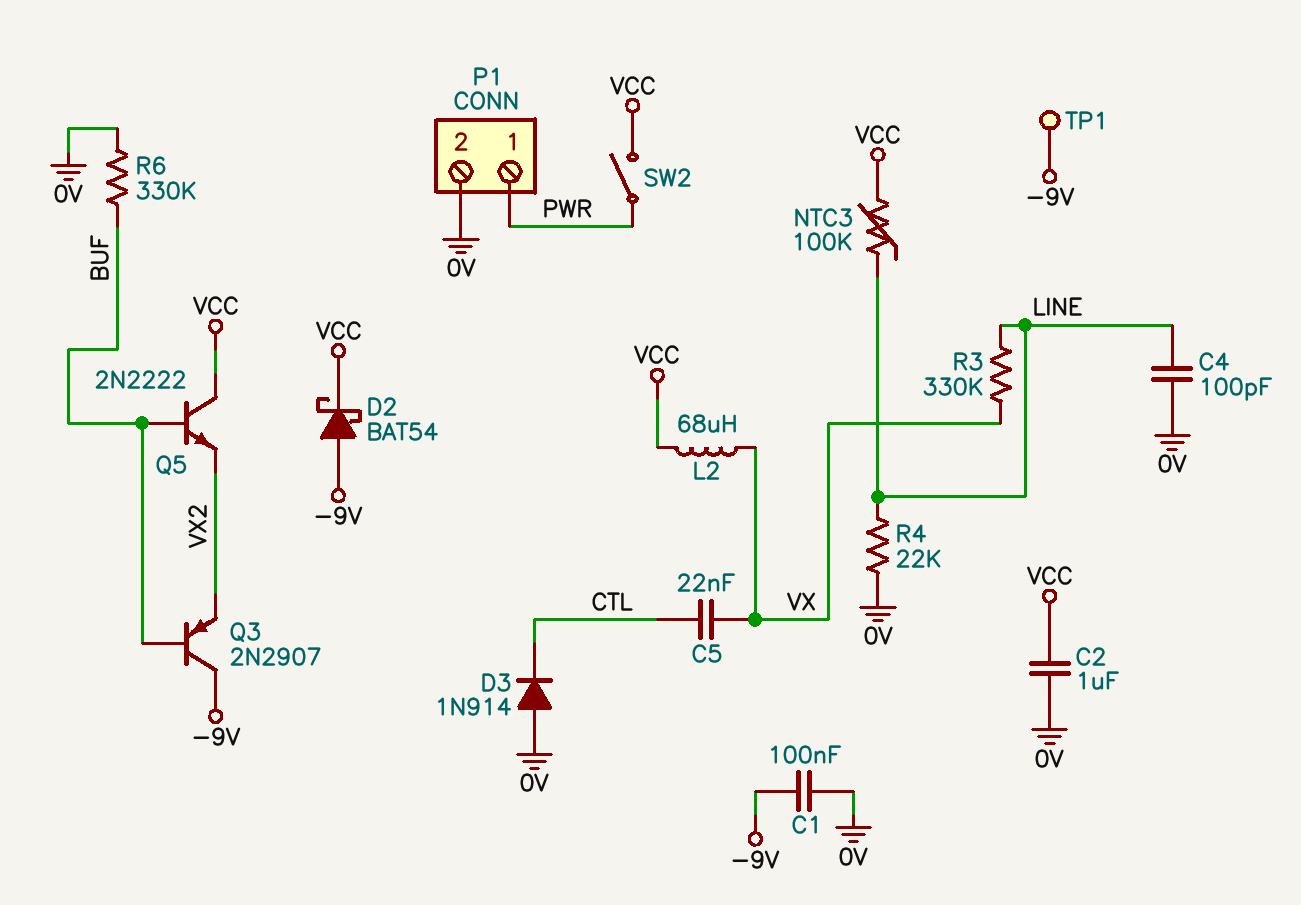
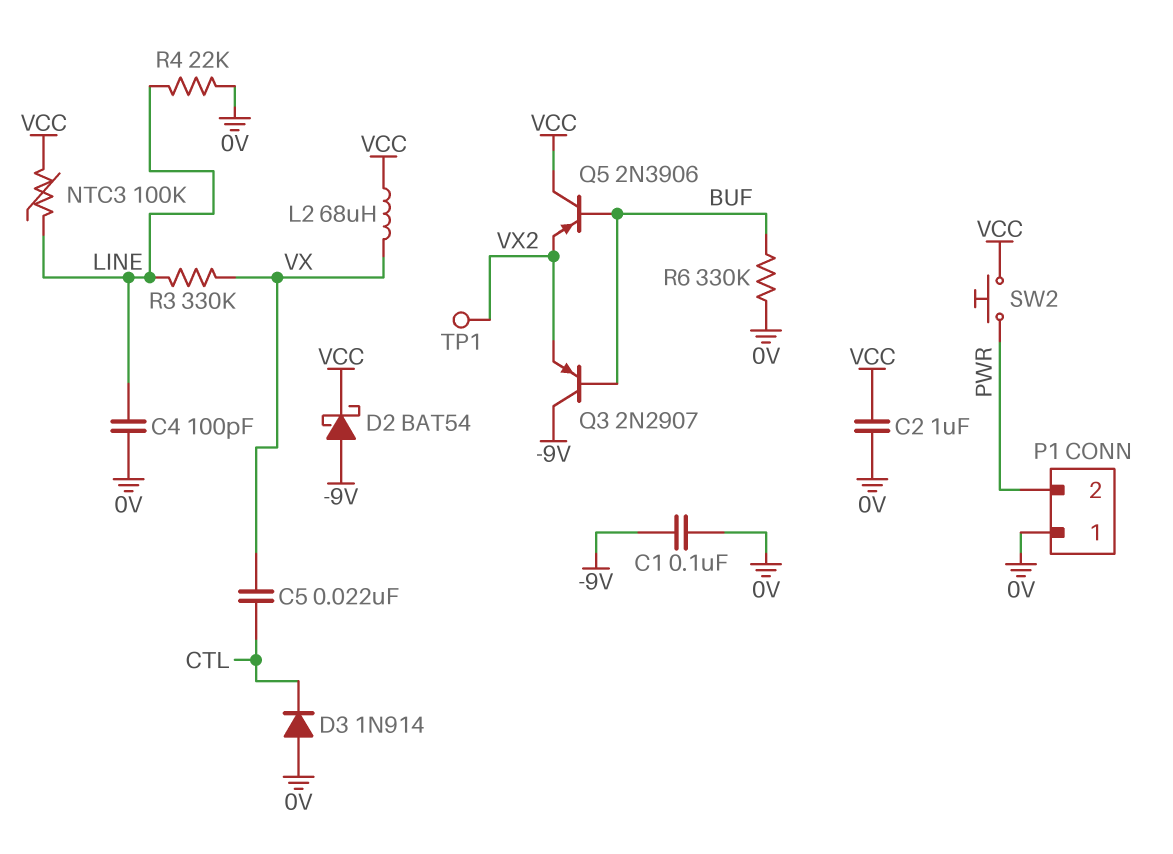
P1 pin 1: PWR -> 0V
P1 pin 2: 0V -> PWR
Q5: NPN 2N2222 (B BUF, C VCC, E VX2) -> PNP 2N3906 (B BUF, C VCC, E VX2)
SW2: switch (PWR, VCC) -> button (PWR, VCC)
TP1: test point (-9V) -> test point (VX2)

